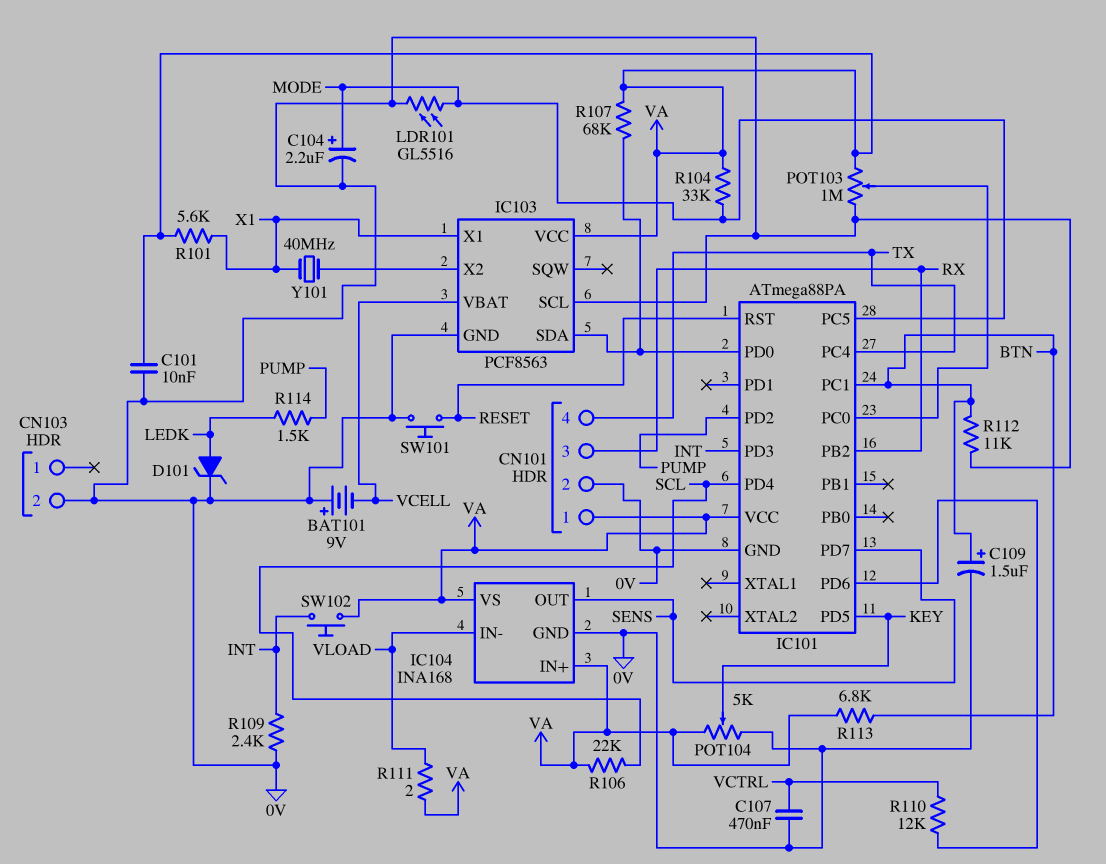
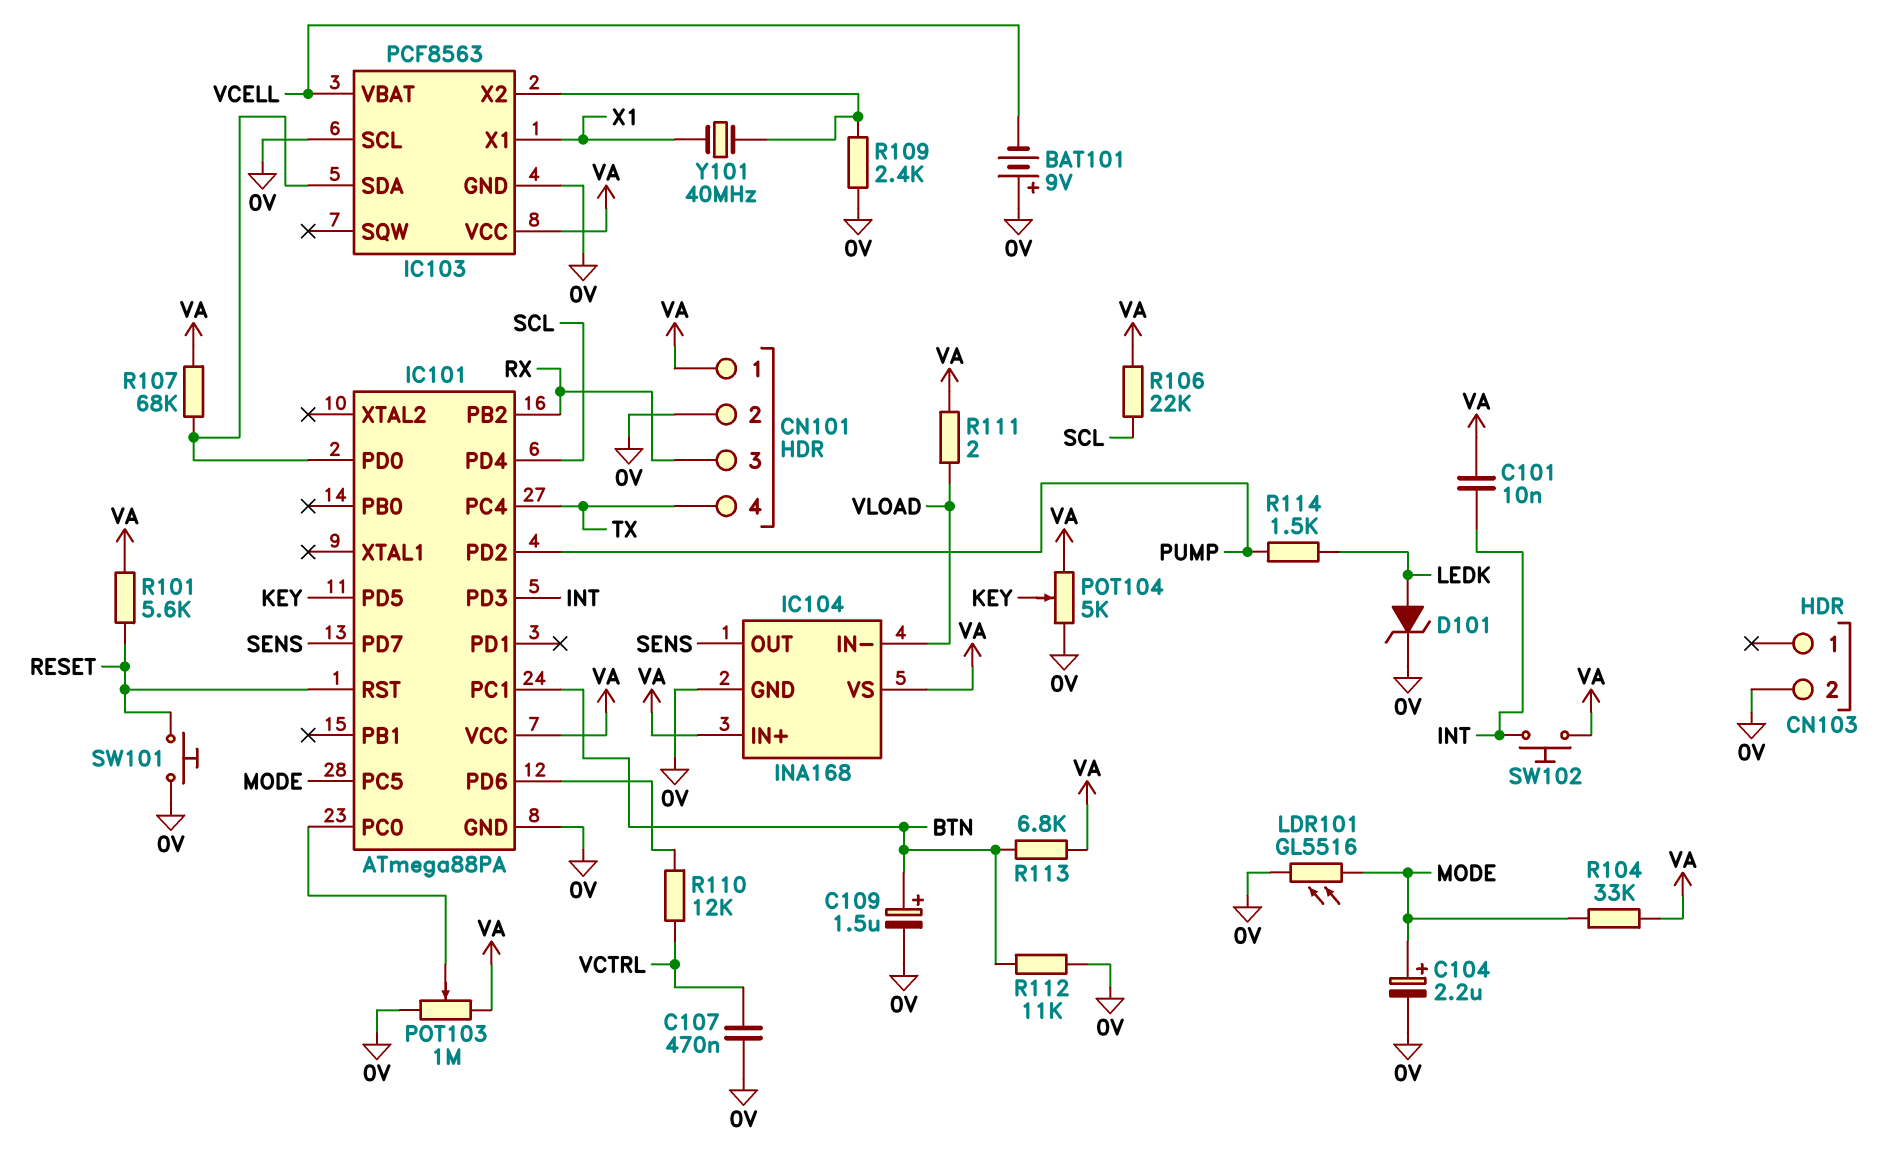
C101: 10nF (0V, VA) -> 10nF (INT, VA)
R101: 5.6k (VA, X1) -> 5.6k (RESET, VA)
R109: 2.4k (0V, INT) -> 2.4k (0V, IC103/X2)

